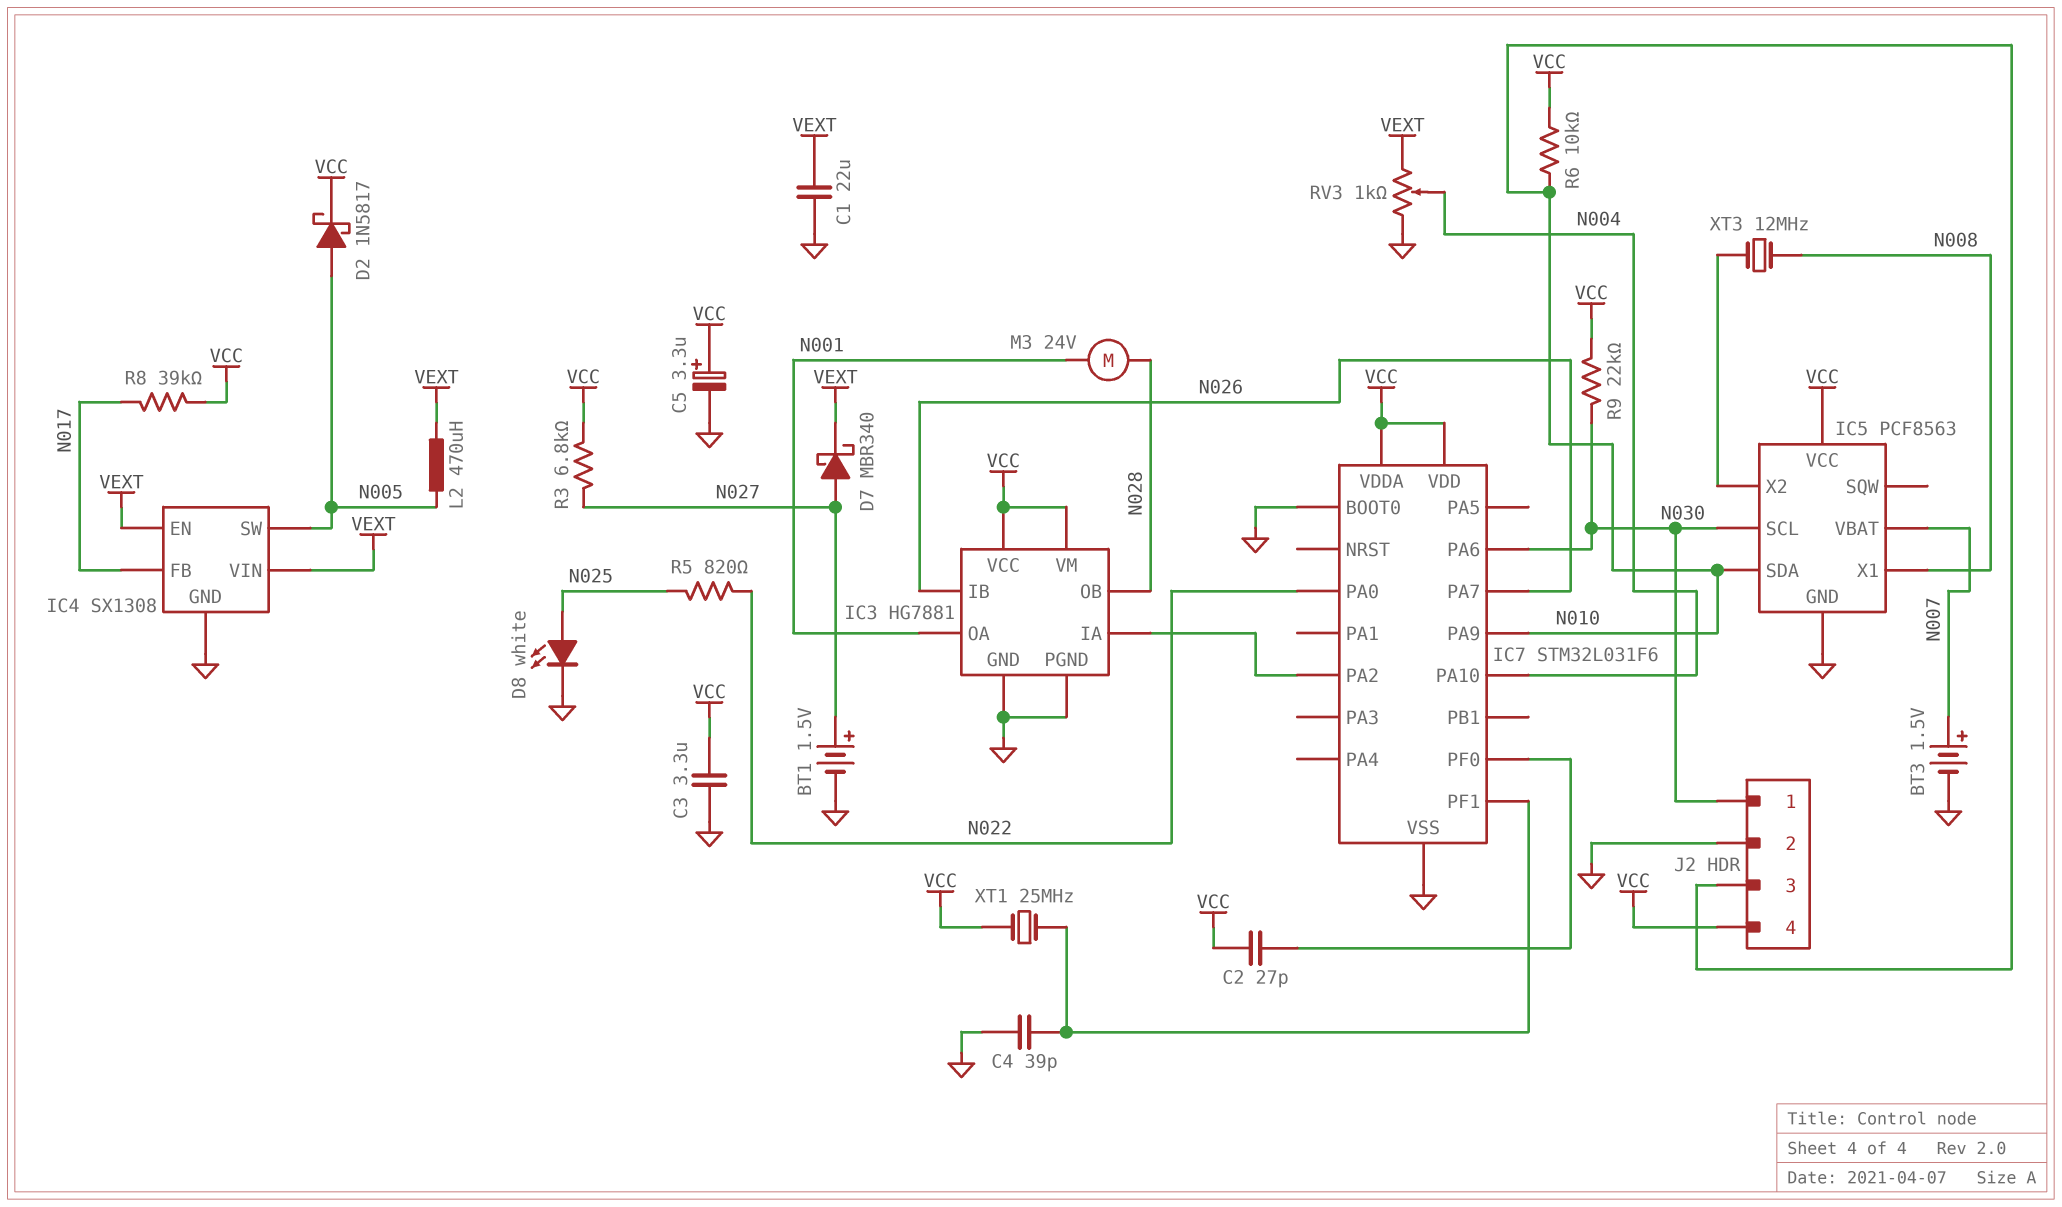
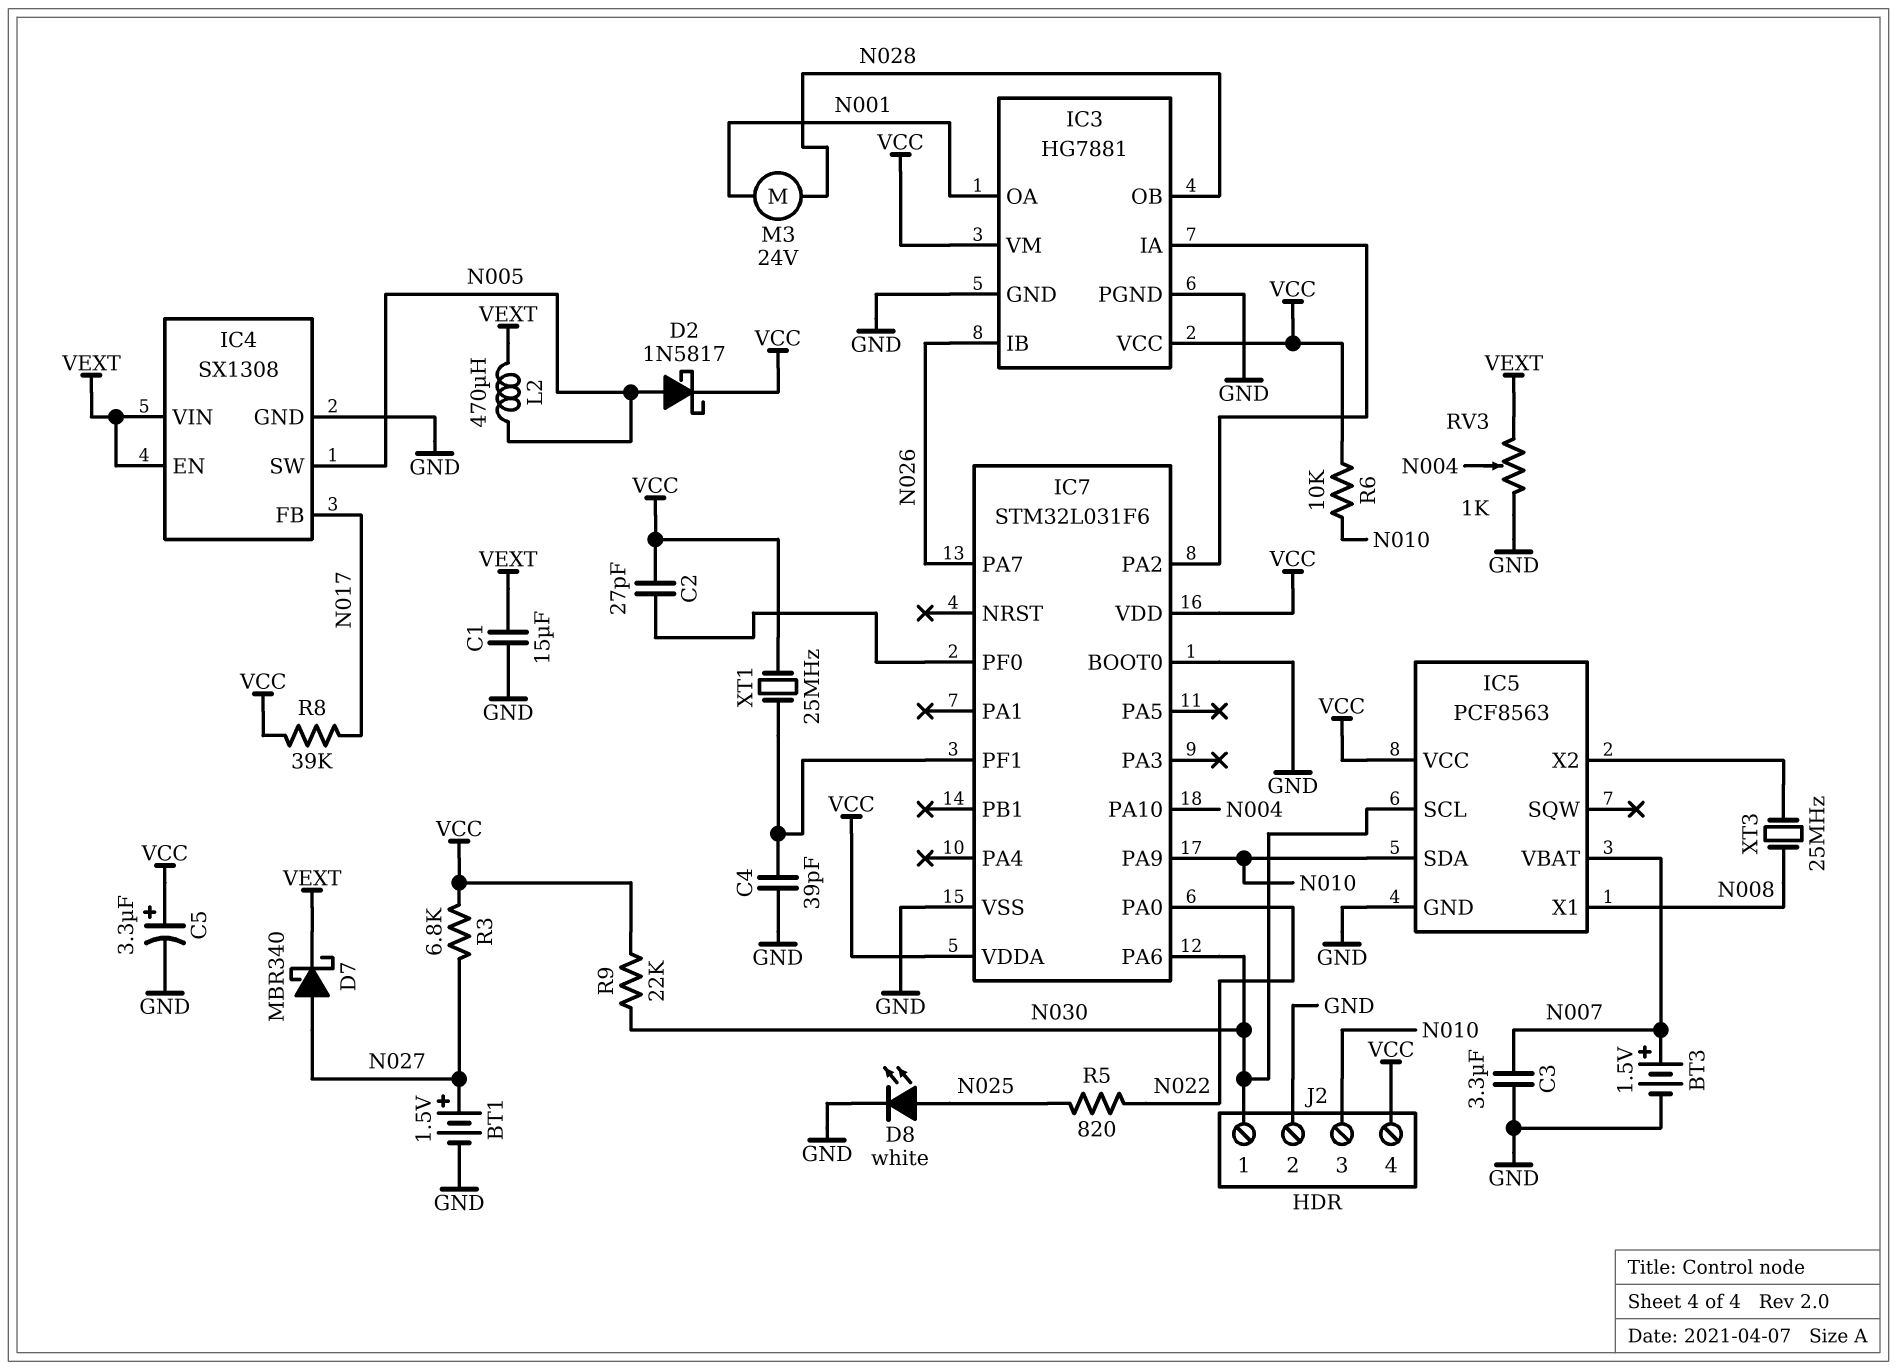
C1: 22uF (GND, VEXT) -> 15uF (GND, VEXT)
C3: 3.3uF (GND, VCC) -> 3.3uF (GND, N007)
XT3: 12MHz (IC5/X2, N008) -> 25MHz (IC5/X2, N008)

